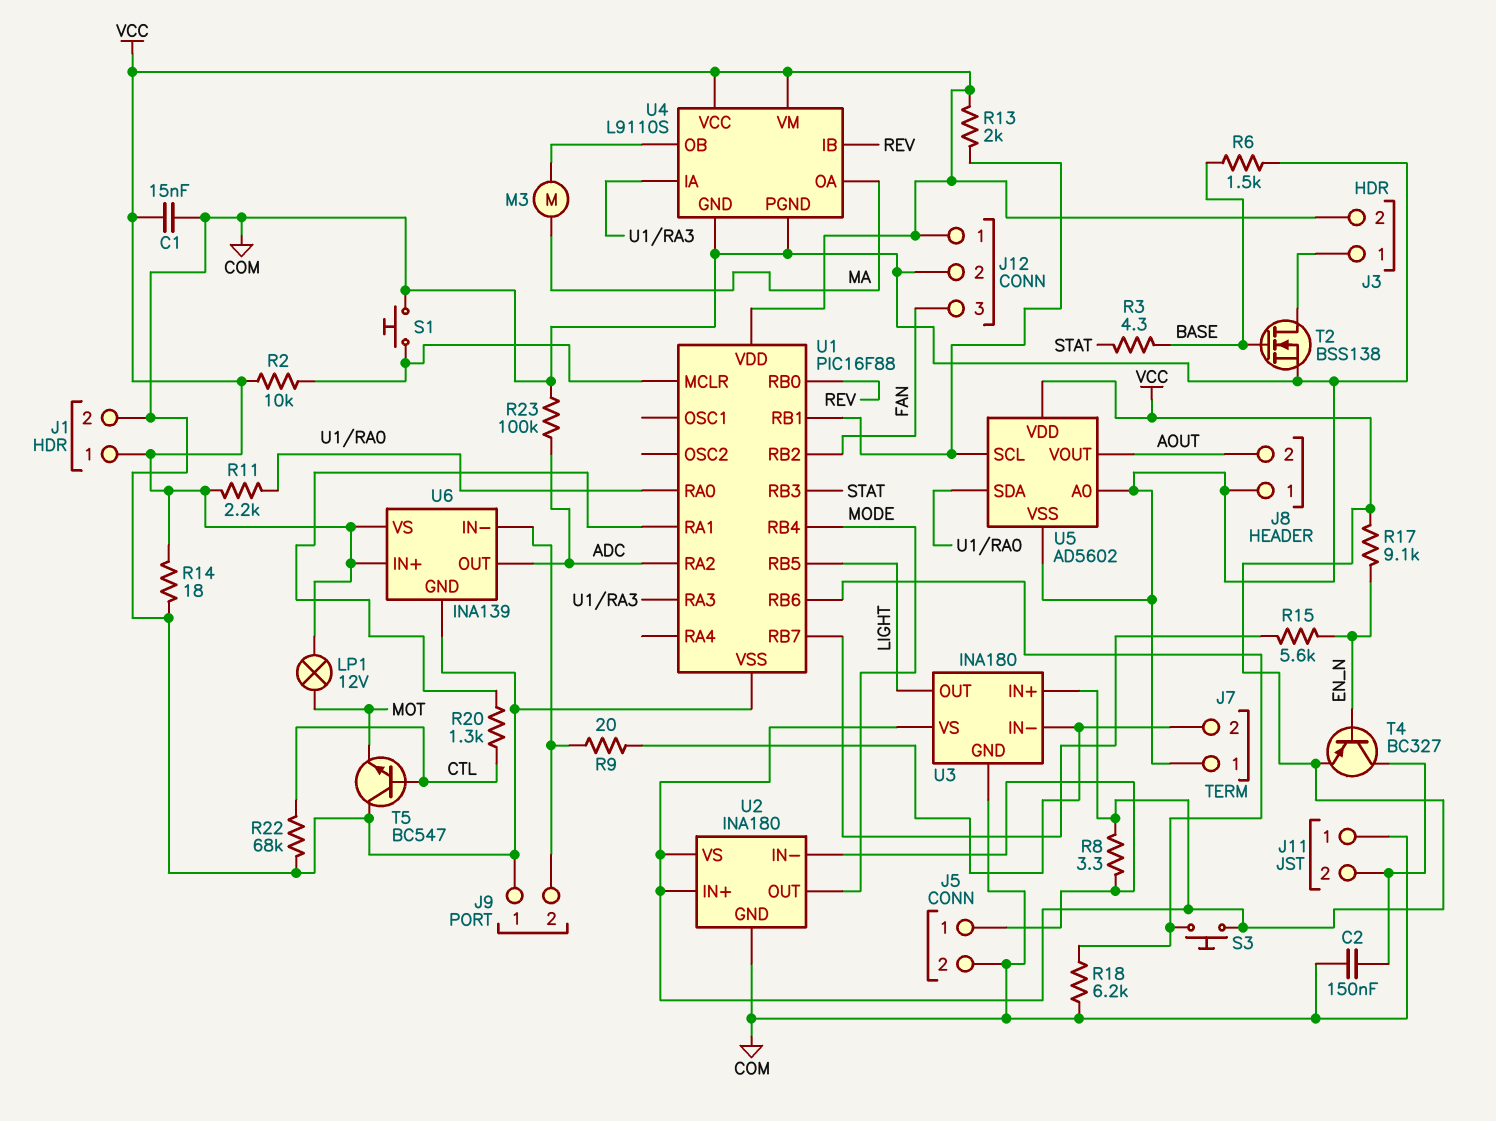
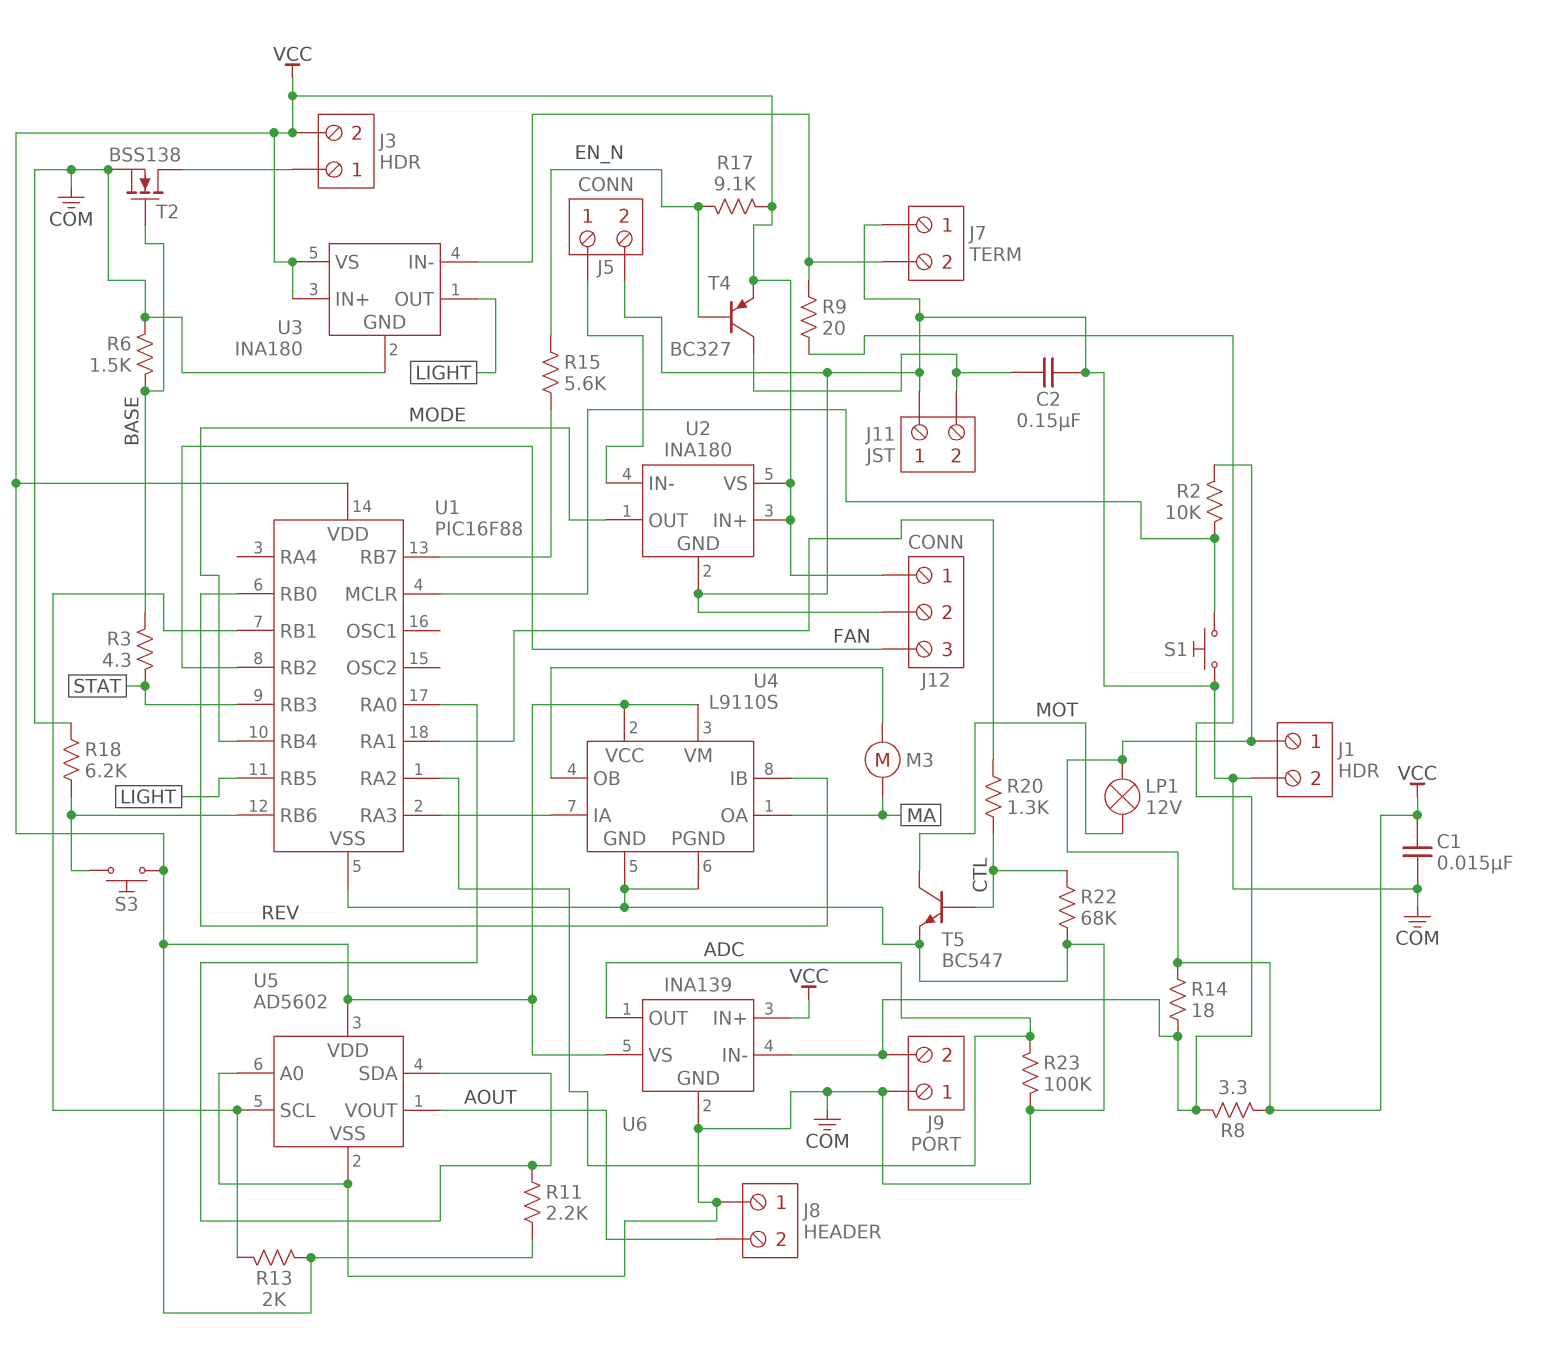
R8: 3.3 (J5/1, VCC) -> 3.3 (J9/2, VCC)
R14: 18 (COM, VCC) -> 18 (J9/2, VCC)
T5: NPN BC547 (B CTL, C COM, E MOT) -> NPN BC547 (B CTL, C MOT, E COM)

